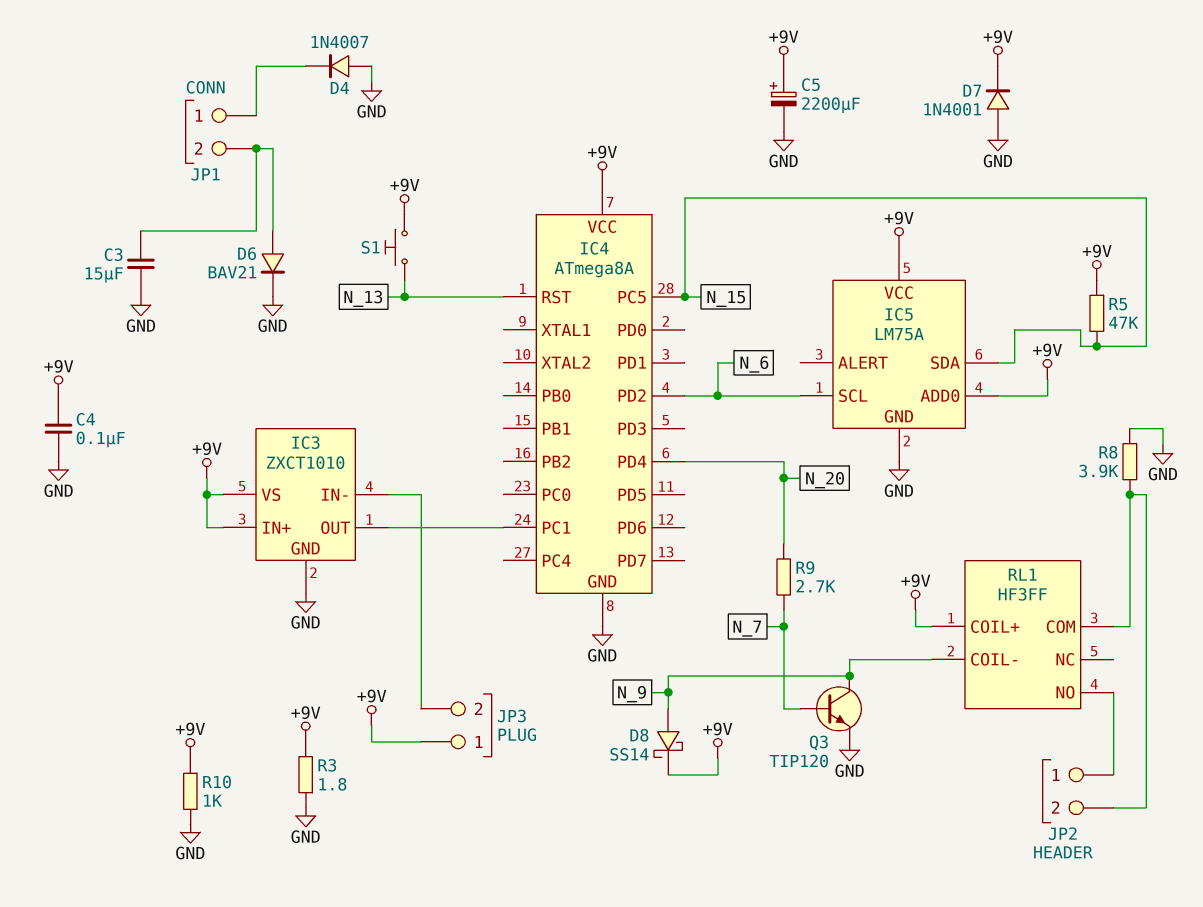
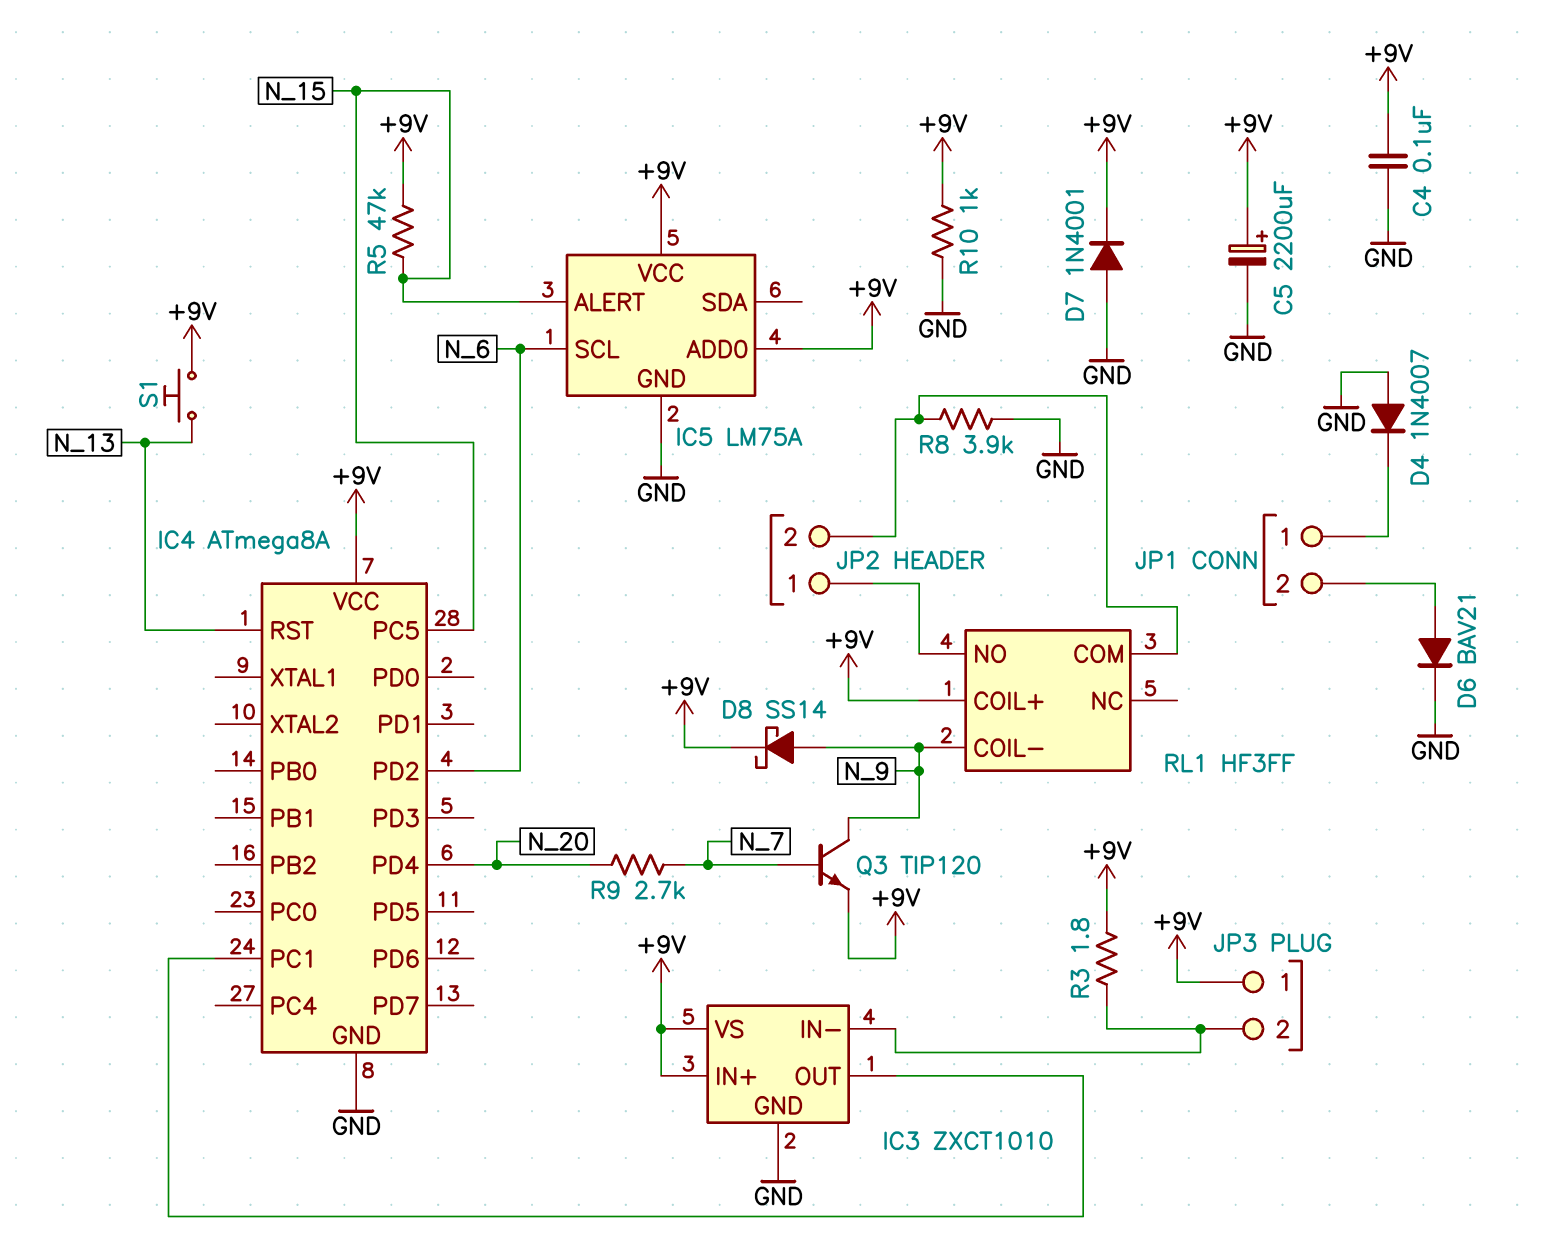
C3: 15uF (GND, JP1/2) -> none
IC5 pin ALERT: none -> N_15
IC5 pin SDA: N_15 -> none
Q3: NPN TIP120 (B N_7, C N_9, E GND) -> NPN TIP120 (B N_7, C N_9, E +9V)
R3: 1.8 (+9V, GND) -> 1.8 (+9V, IC3/IN-)

